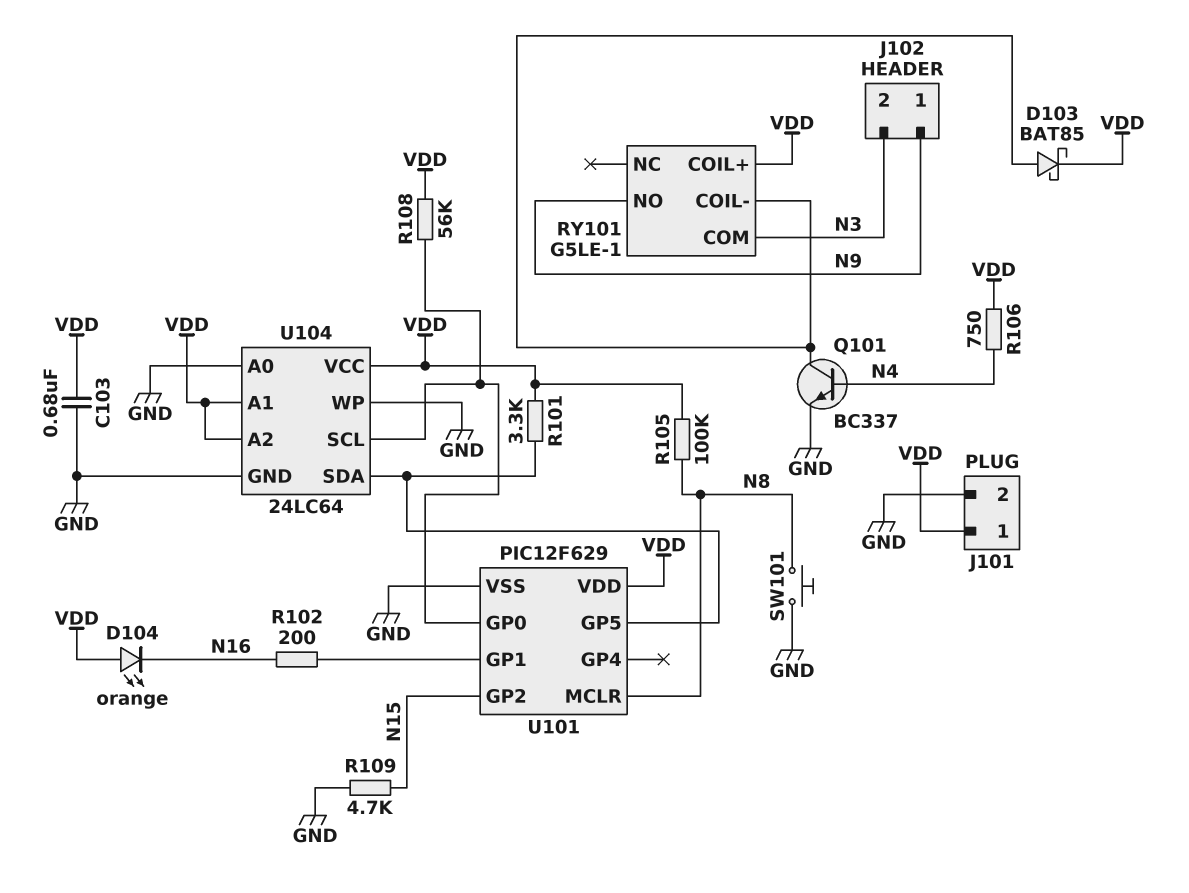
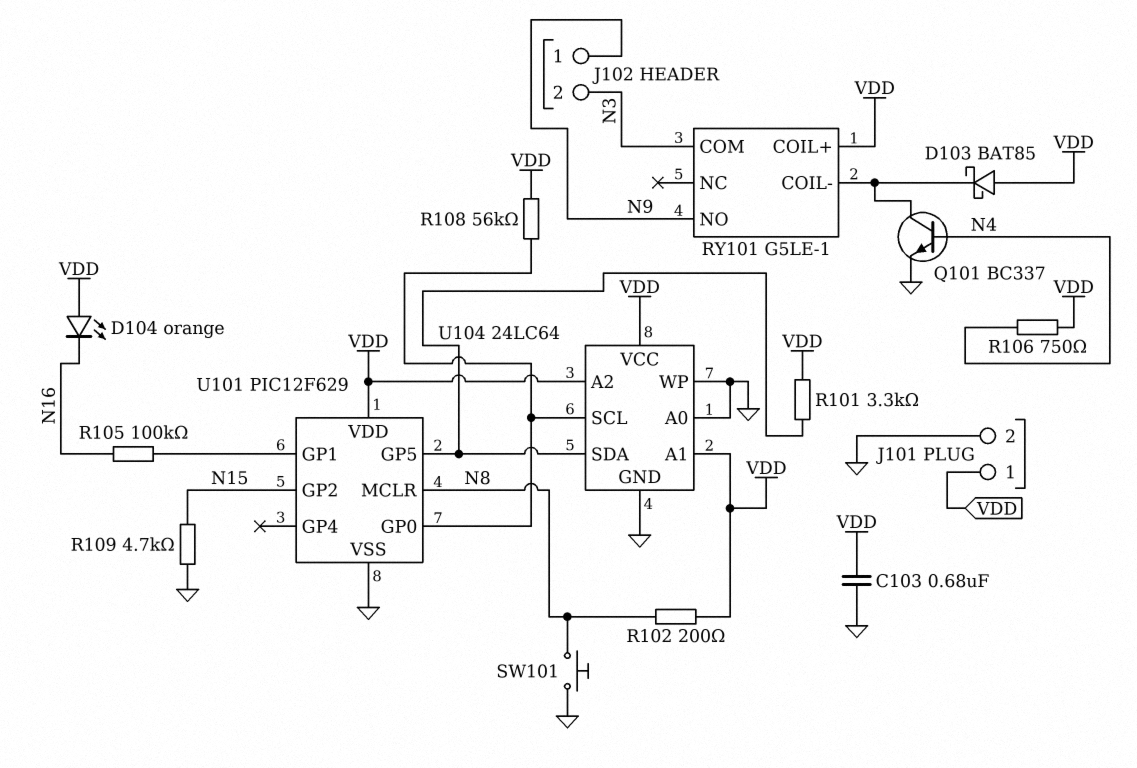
D103: schottky BAT85 (A RY101/COIL-, K VDD) -> schottky BAT85 (A VDD, K RY101/COIL-)
R102: 200 (N16, U101/GP1) -> 200 (N8, VDD)
R105: 100k (N8, VDD) -> 100k (N16, U101/GP1)

